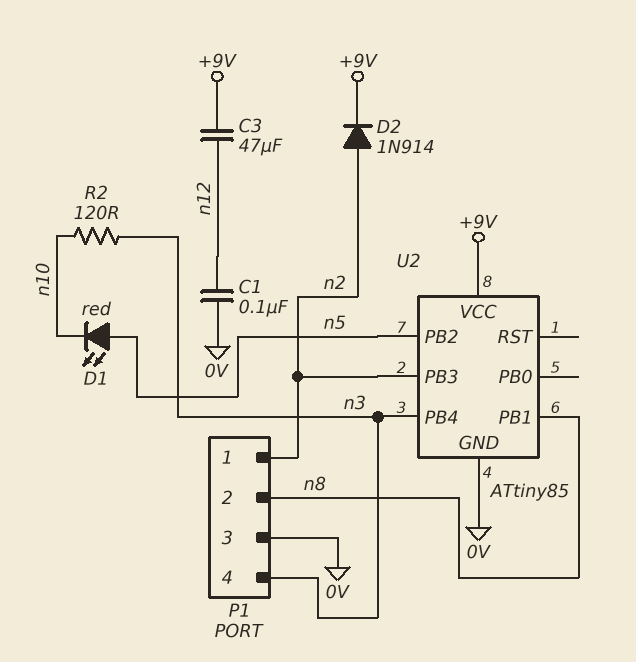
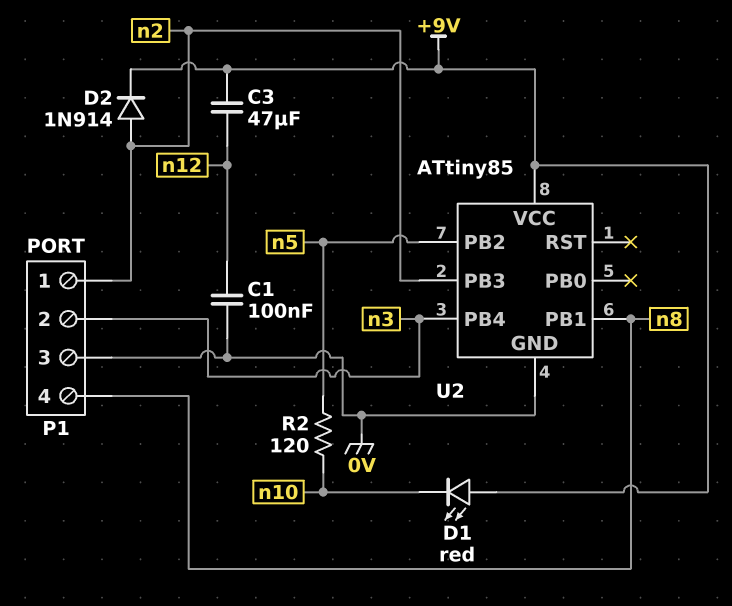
D1: LED red (A n5, K n10) -> LED red (A +9V, K n10)
P1 pin 2: n8 -> n3
P1 pin 4: n3 -> n8
R2: 120 (n3, n10) -> 120 (n5, n10)

